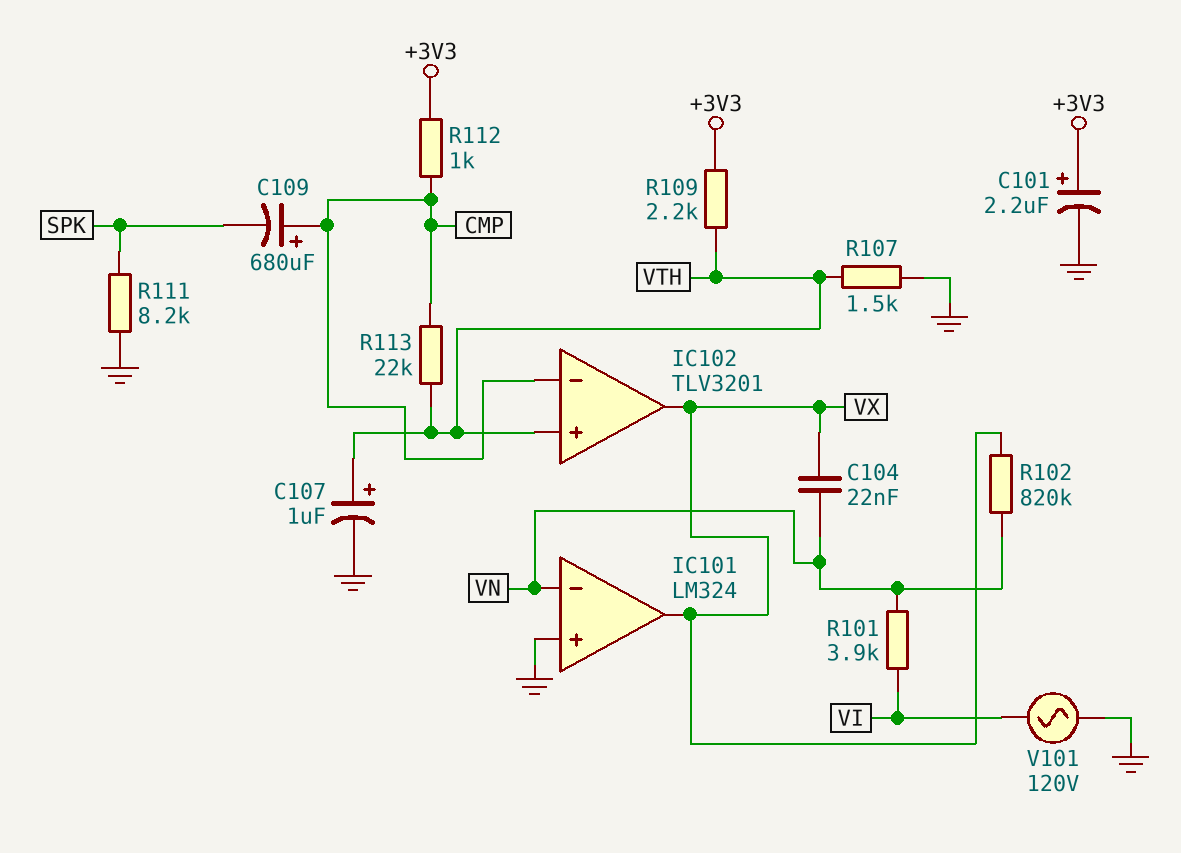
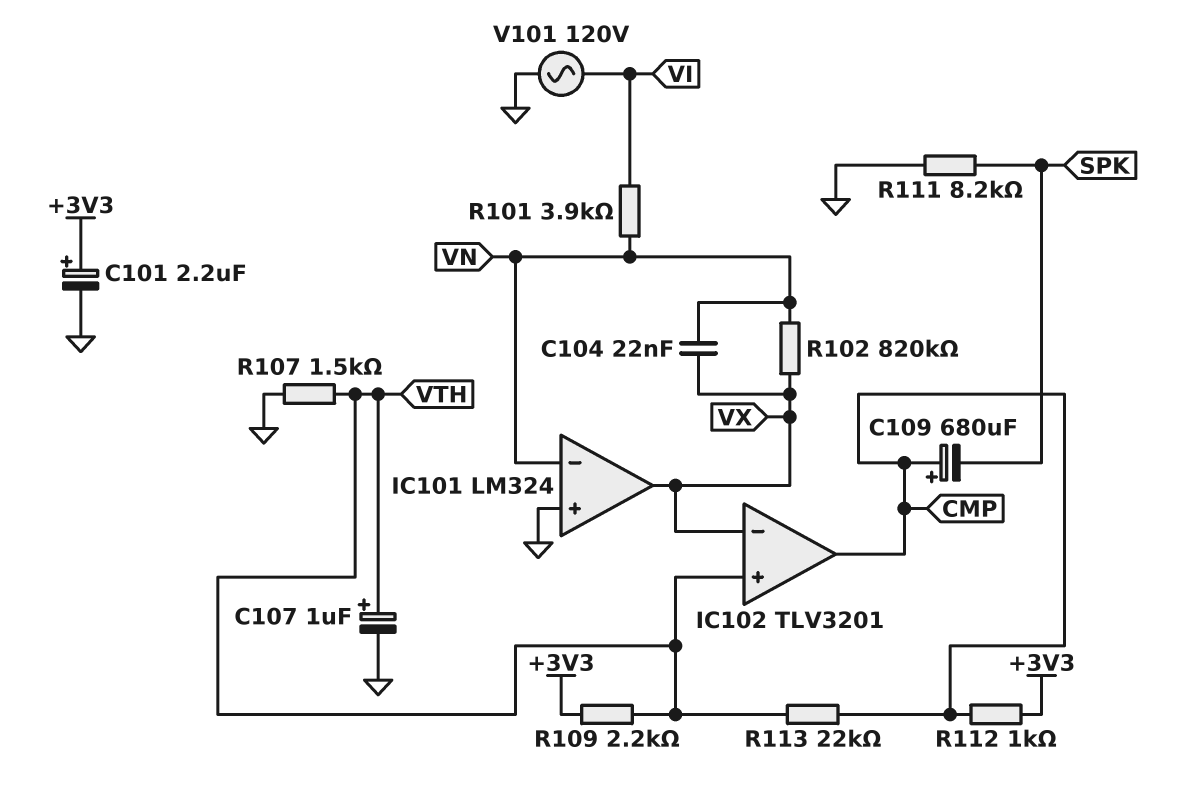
IC102 pin in-: CMP -> VX
IC102 pin out: VX -> CMP

